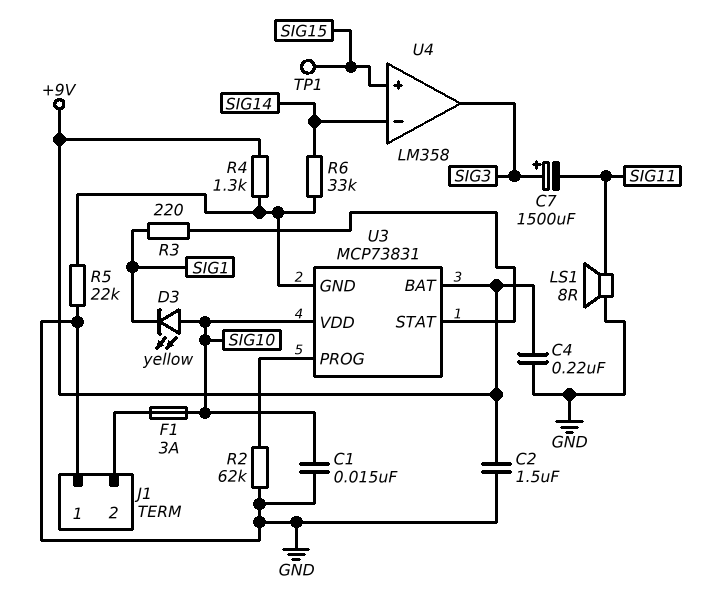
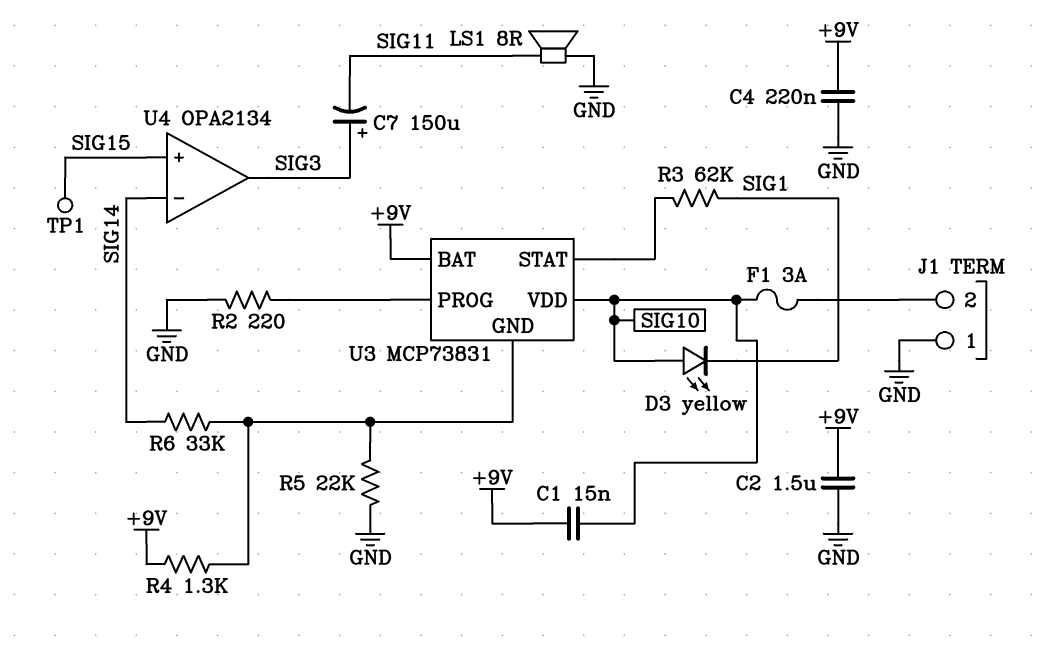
C1: 15nF (GND, SIG10) -> 15nF (+9V, SIG10)
C7: 1500uF (plus SIG3, minus SIG11) -> 150uF (plus SIG3, minus SIG11)
R2: 62k (GND, U3/PROG) -> 220 (GND, U3/PROG)
R3: 220 (SIG1, U3/STAT) -> 62k (SIG1, U3/STAT)
U4: LM358 -> OPA2134

